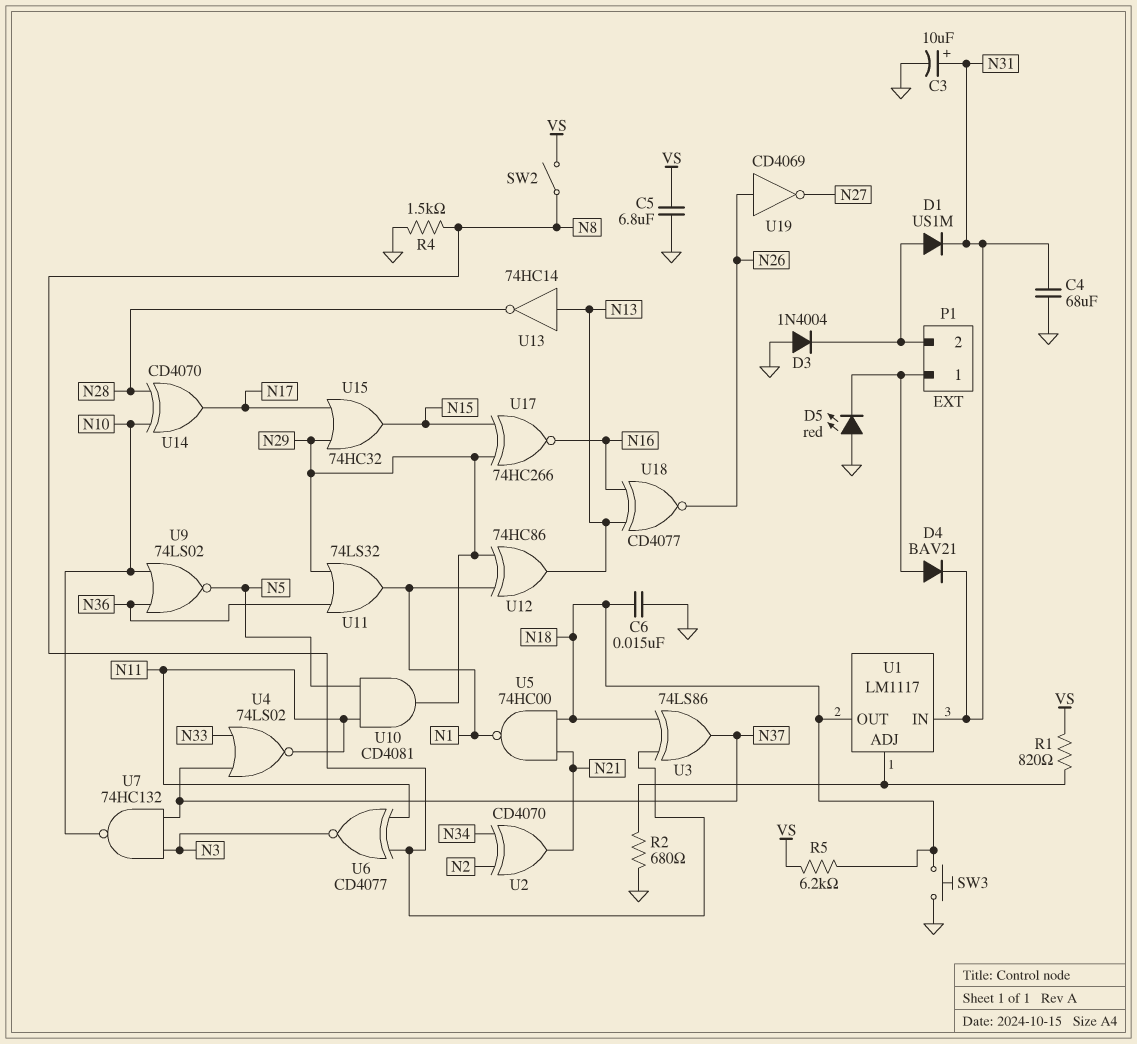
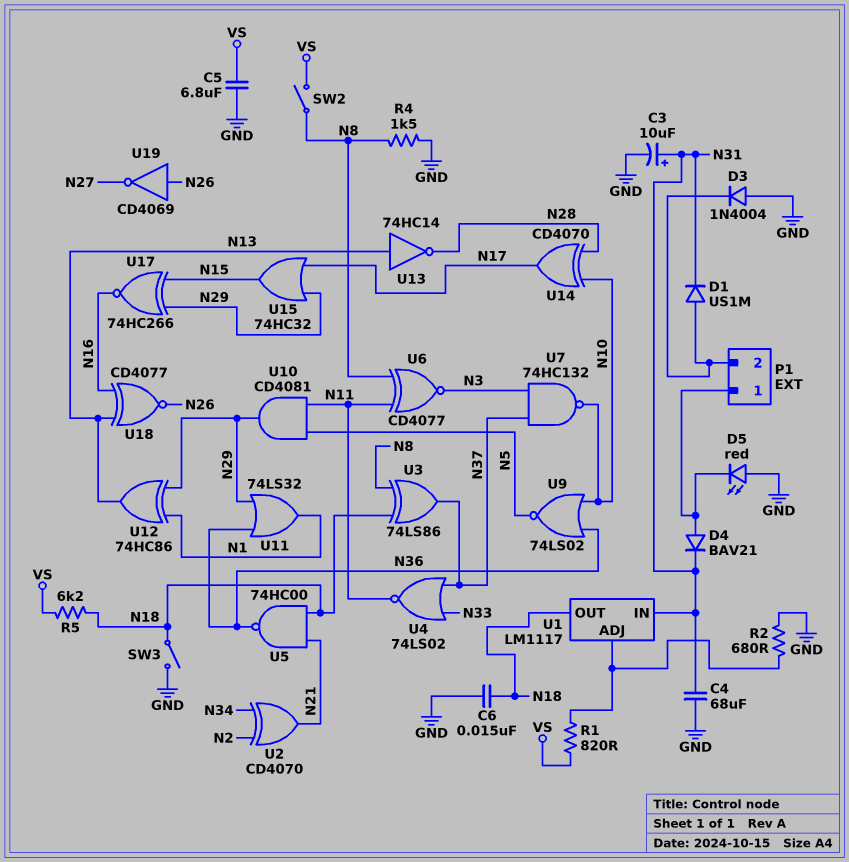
SW3: button (GND, N18) -> switch (GND, N18)
U5: NAND 74HC00 (in N18, in N21, out N1) -> NAND 74HC00 (in N18, in N21, out N36)

